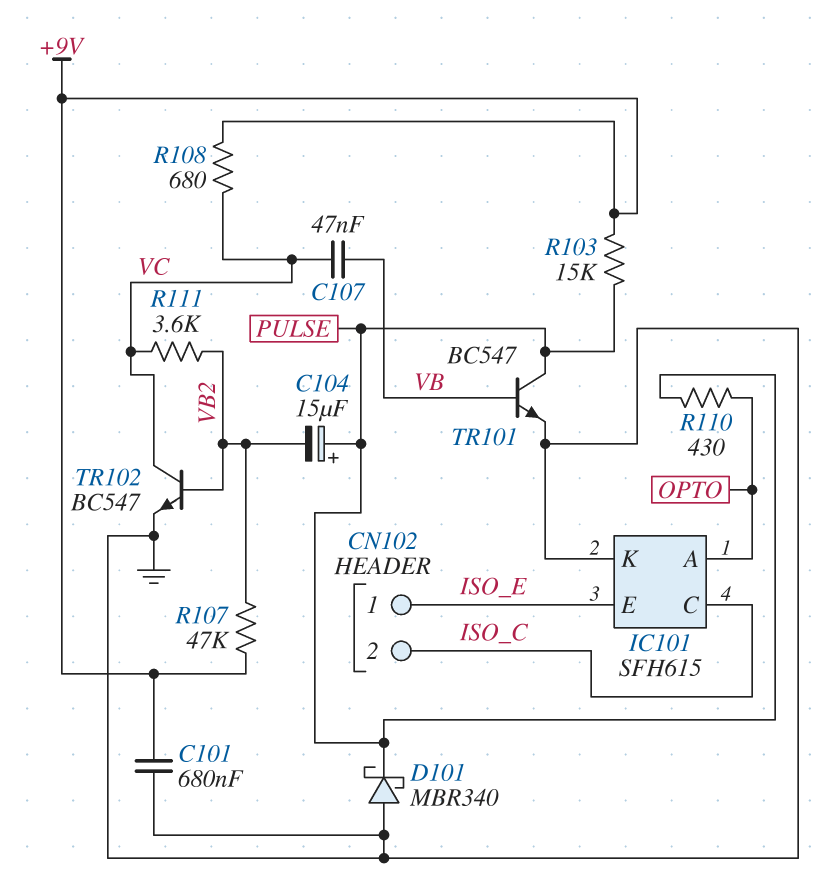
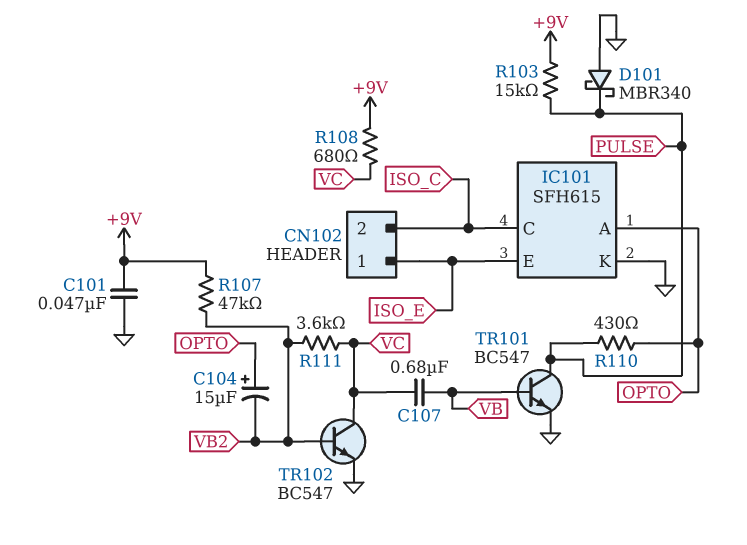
C101: 680nF (+9V, GND) -> 47nF (+9V, GND)
C104: 15uF (plus PULSE, minus VB2) -> 15uF (plus OPTO, minus VB2)
C107: 47nF (VB, VC) -> 680nF (VB, VC)

